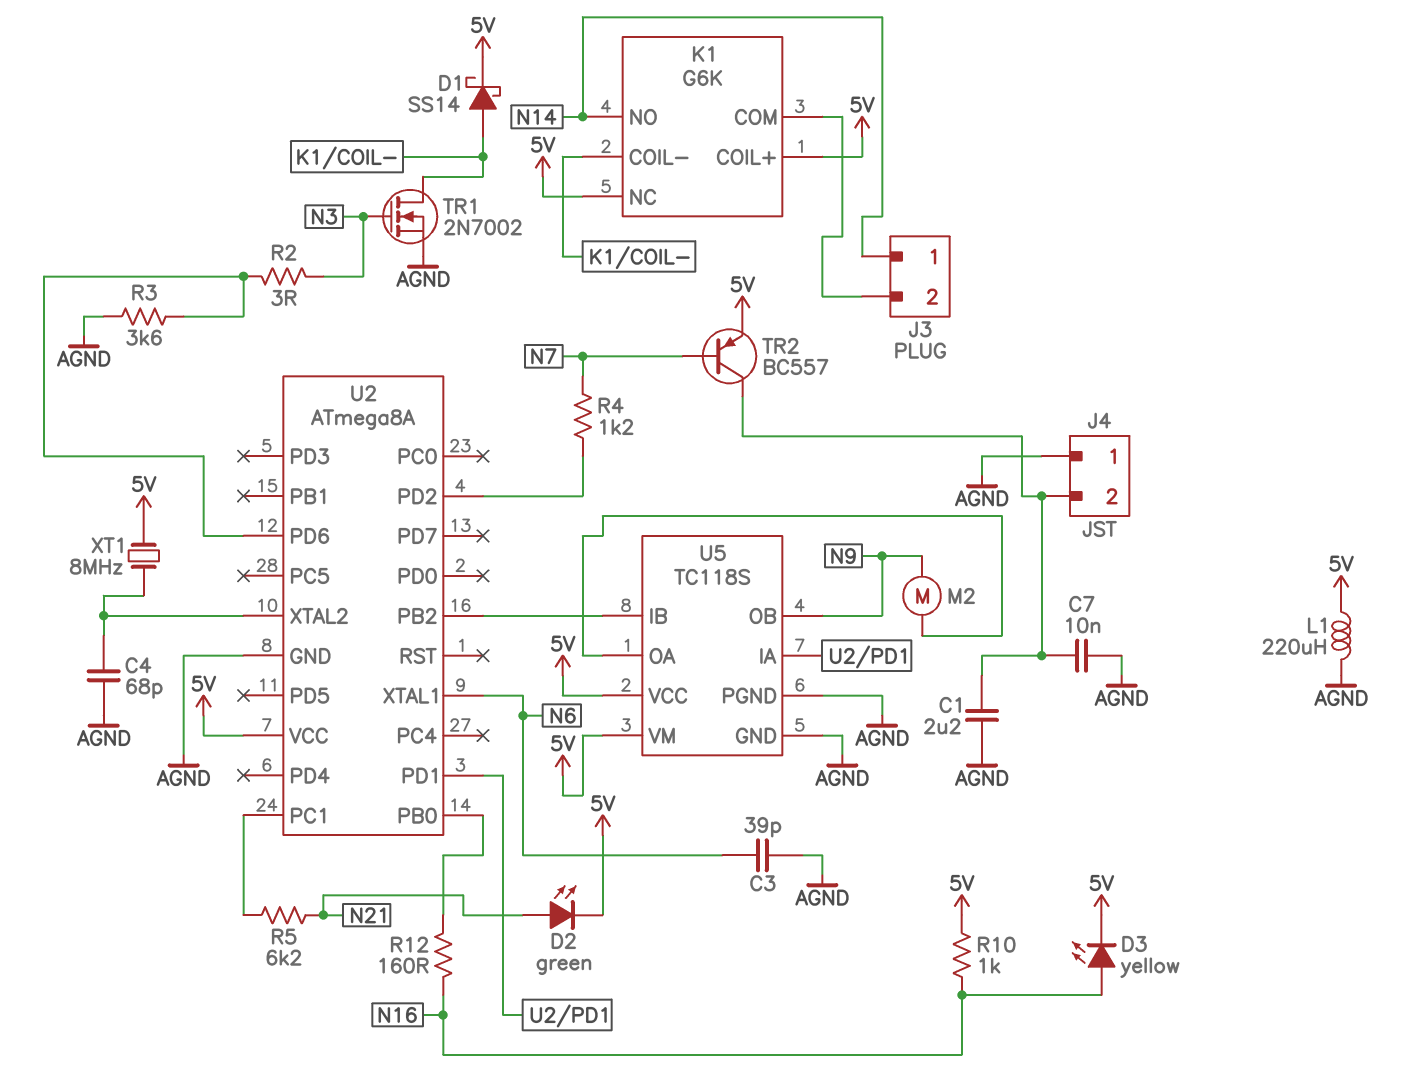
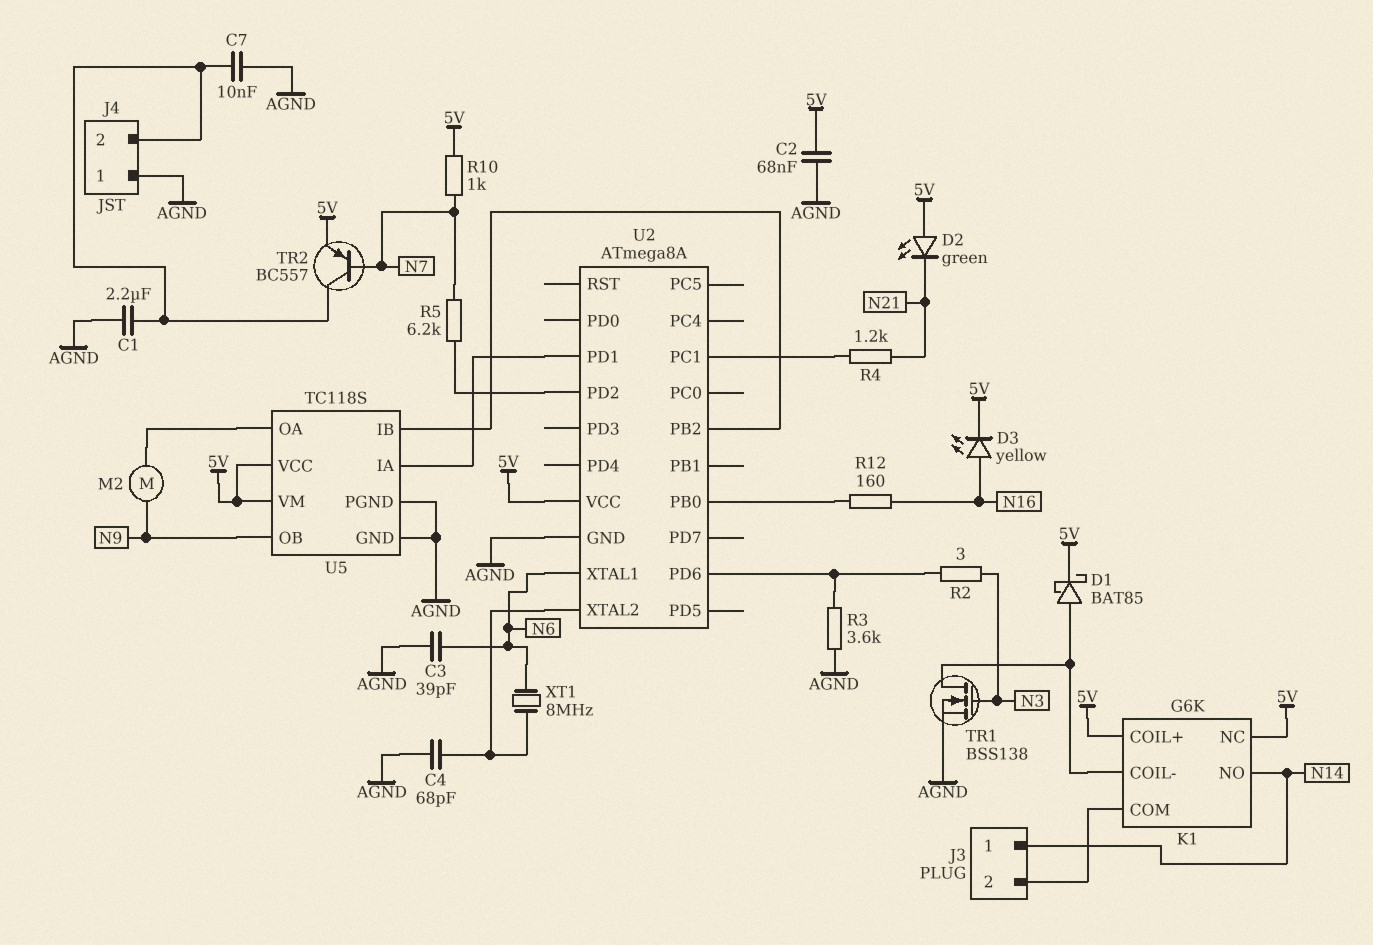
C2: none -> 68nF (5V, AGND)
D1: schottky SS14 (A K1/COIL-, K 5V) -> schottky BAT85 (A K1/COIL-, K 5V)
D2: LED green (A N21, K 5V) -> LED green (A 5V, K N21)
L1: 220uH (5V, AGND) -> none
R4: 1.2k (N7, U2/PD2) -> 1.2k (N21, U2/PC1)
R5: 6.2k (N21, U2/PC1) -> 6.2k (N7, U2/PD2)
R10: 1k (5V, N16) -> 1k (5V, N7)
TR1: NMOS 2N7002 (G N3, D K1/COIL-, S AGND) -> NMOS BSS138 (G N3, D K1/COIL-, S AGND)
XT1: 8MHz (5V, U2/XTAL2) -> 8MHz (N6, U2/XTAL2)

